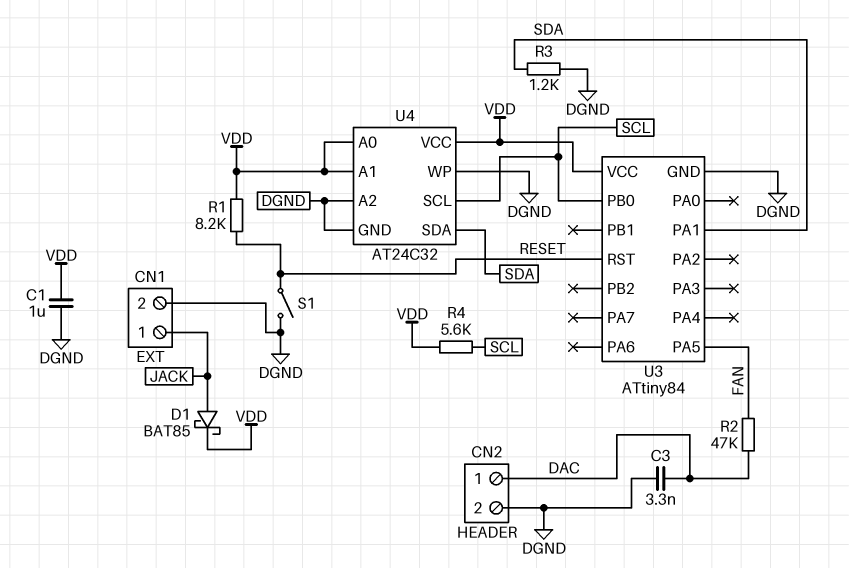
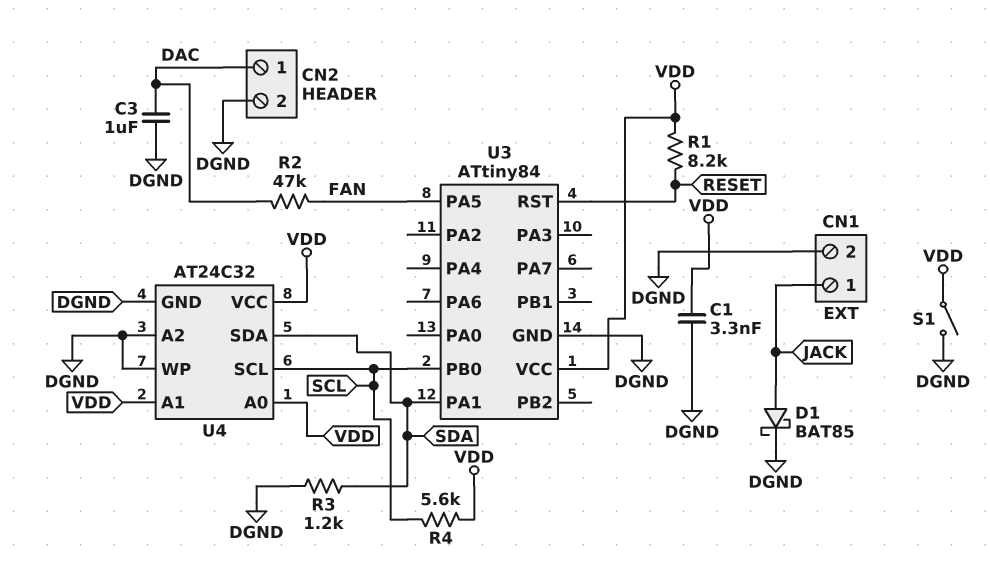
C1: 1uF (DGND, VDD) -> 3.3nF (DGND, VDD)
C3: 3.3nF (DAC, DGND) -> 1uF (DAC, DGND)
D1: schottky BAT85 (A JACK, K VDD) -> schottky BAT85 (A JACK, K DGND)
S1: switch (DGND, RESET) -> switch (DGND, VDD)

